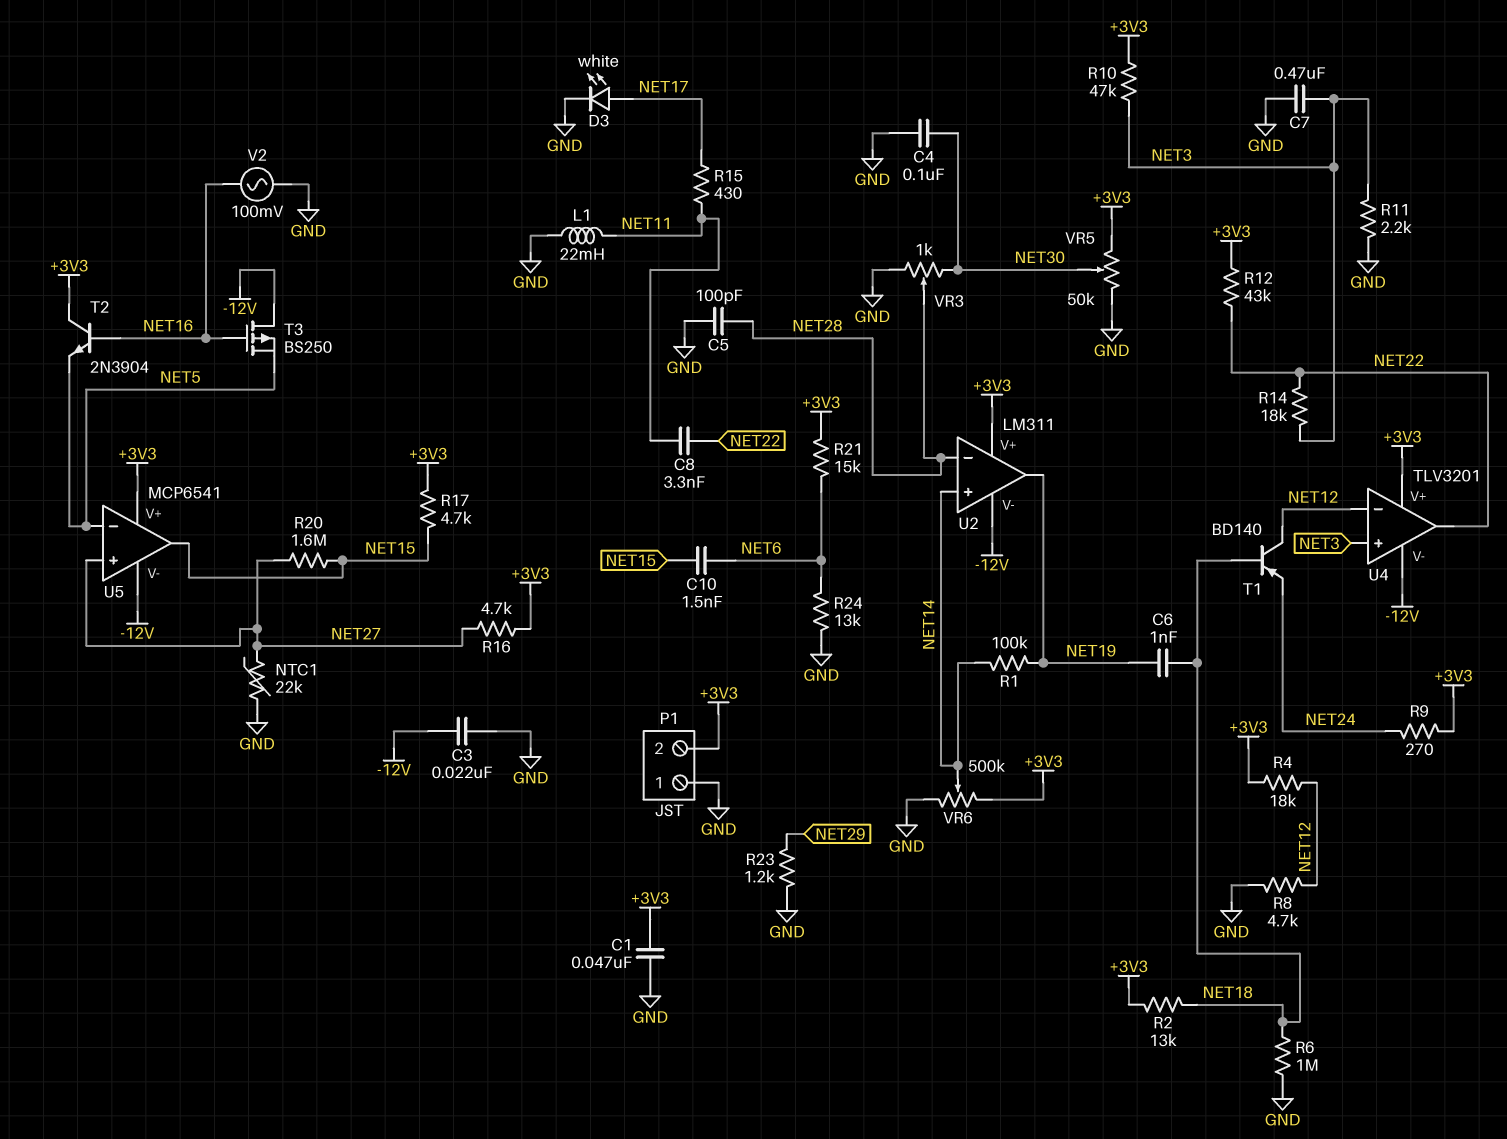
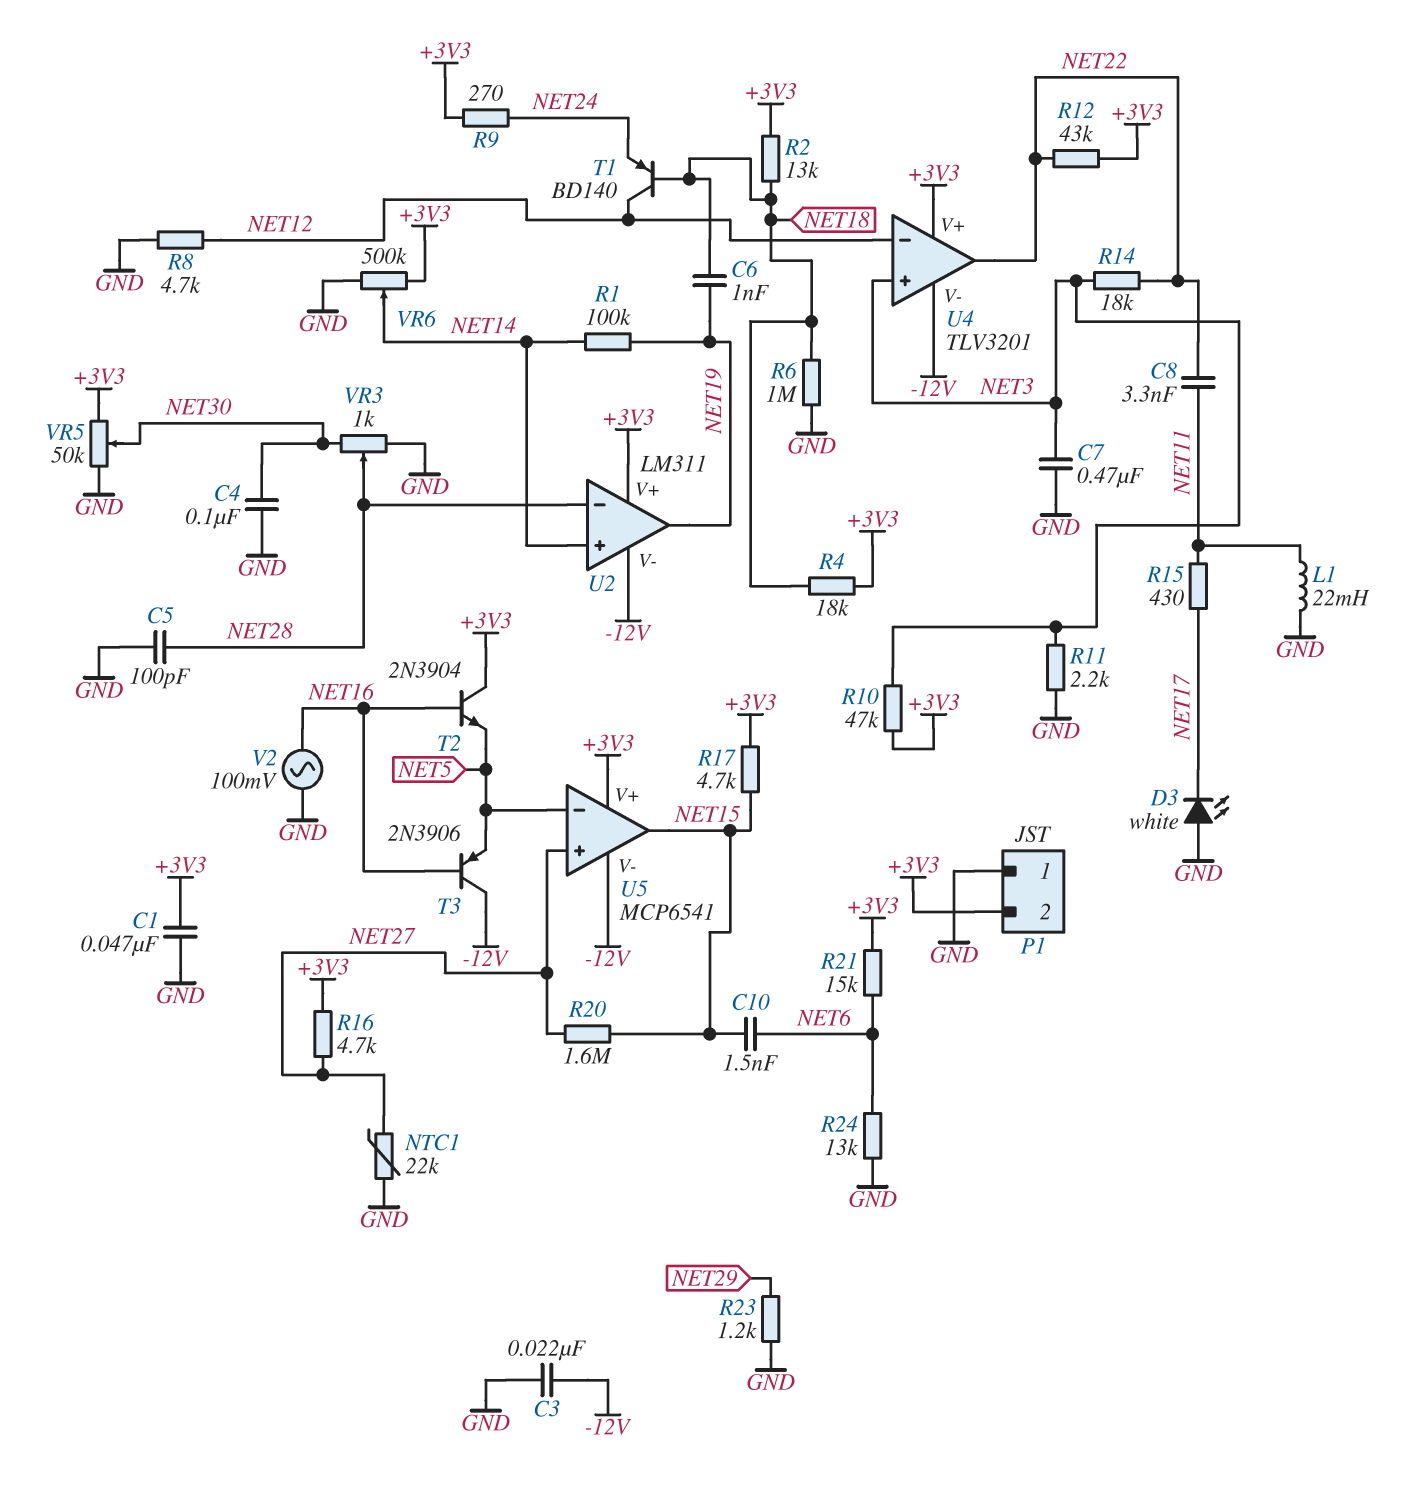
D3: LED white (A NET17, K GND) -> LED white (A GND, K NET17)
R4: 18k (+3V3, NET12) -> 18k (+3V3, NET18)
T3: PMOS BS250 (G NET16, D -12V, S NET5) -> PNP 2N3906 (B NET16, C -12V, E NET5)

